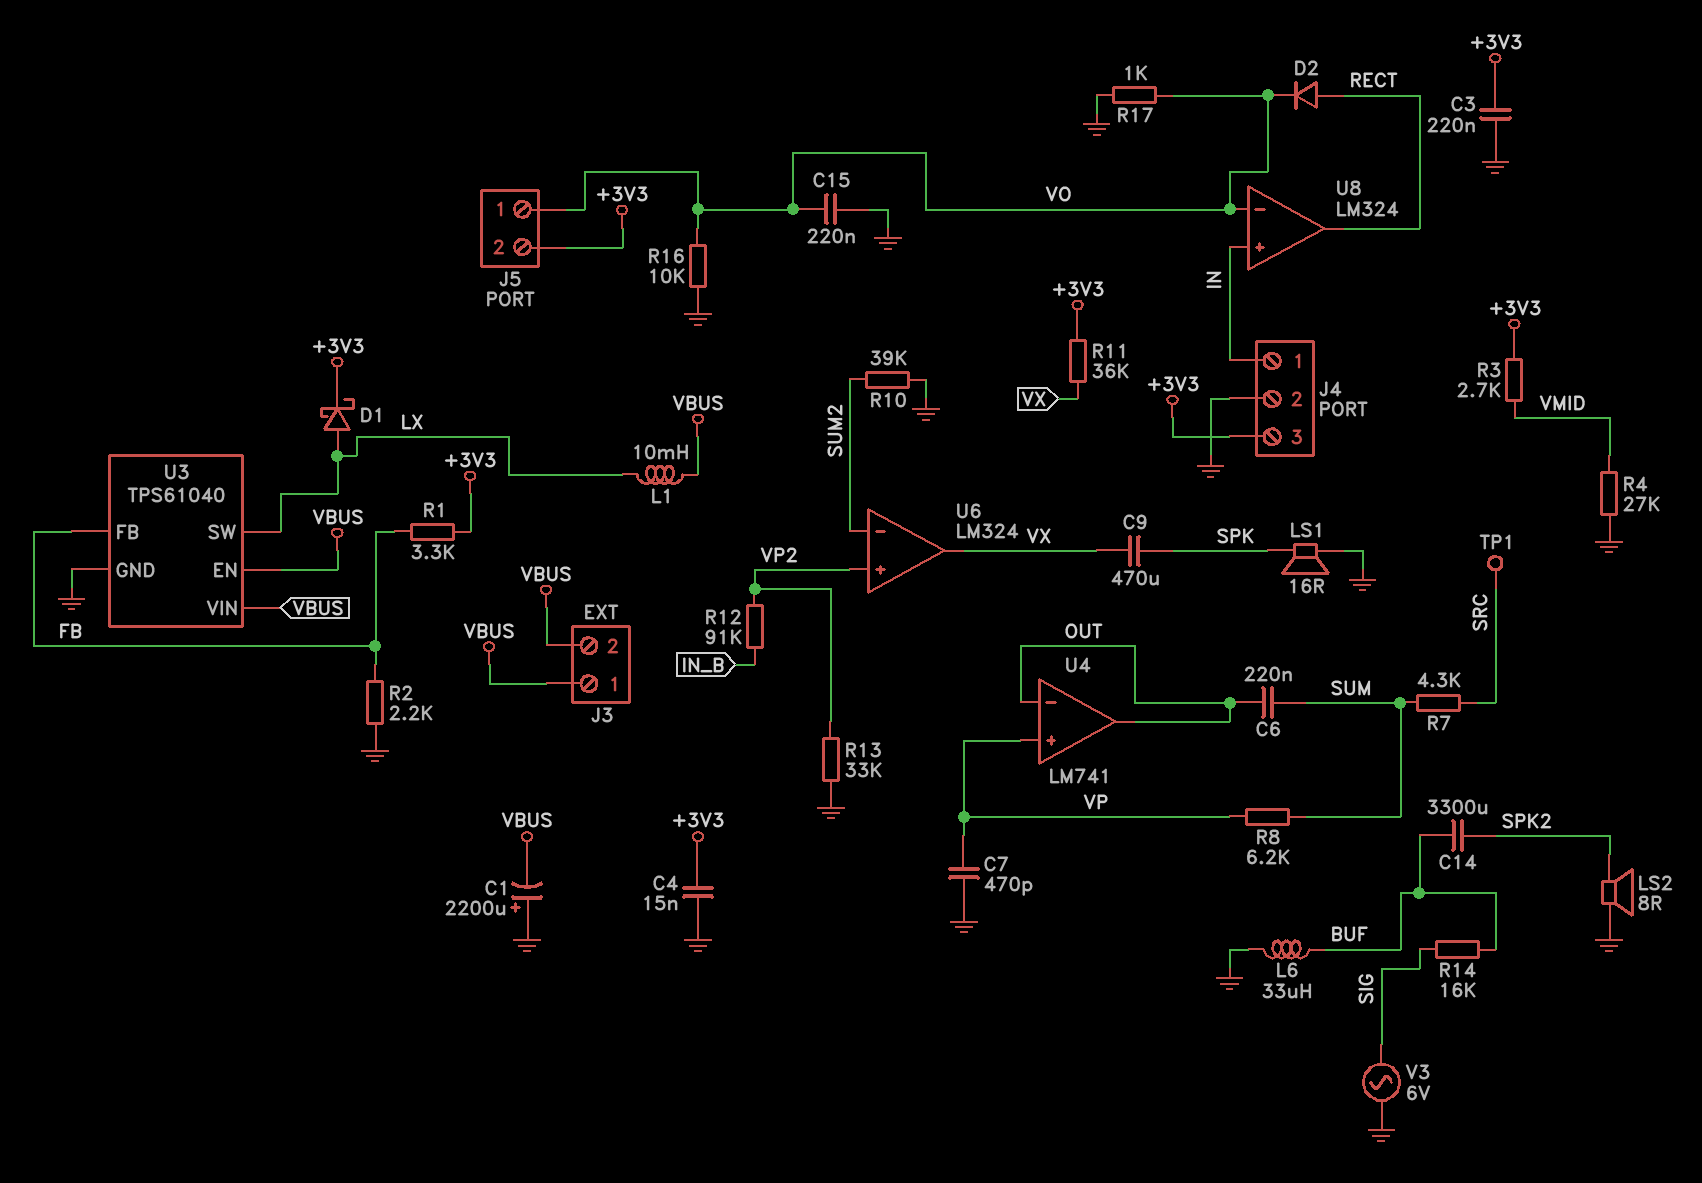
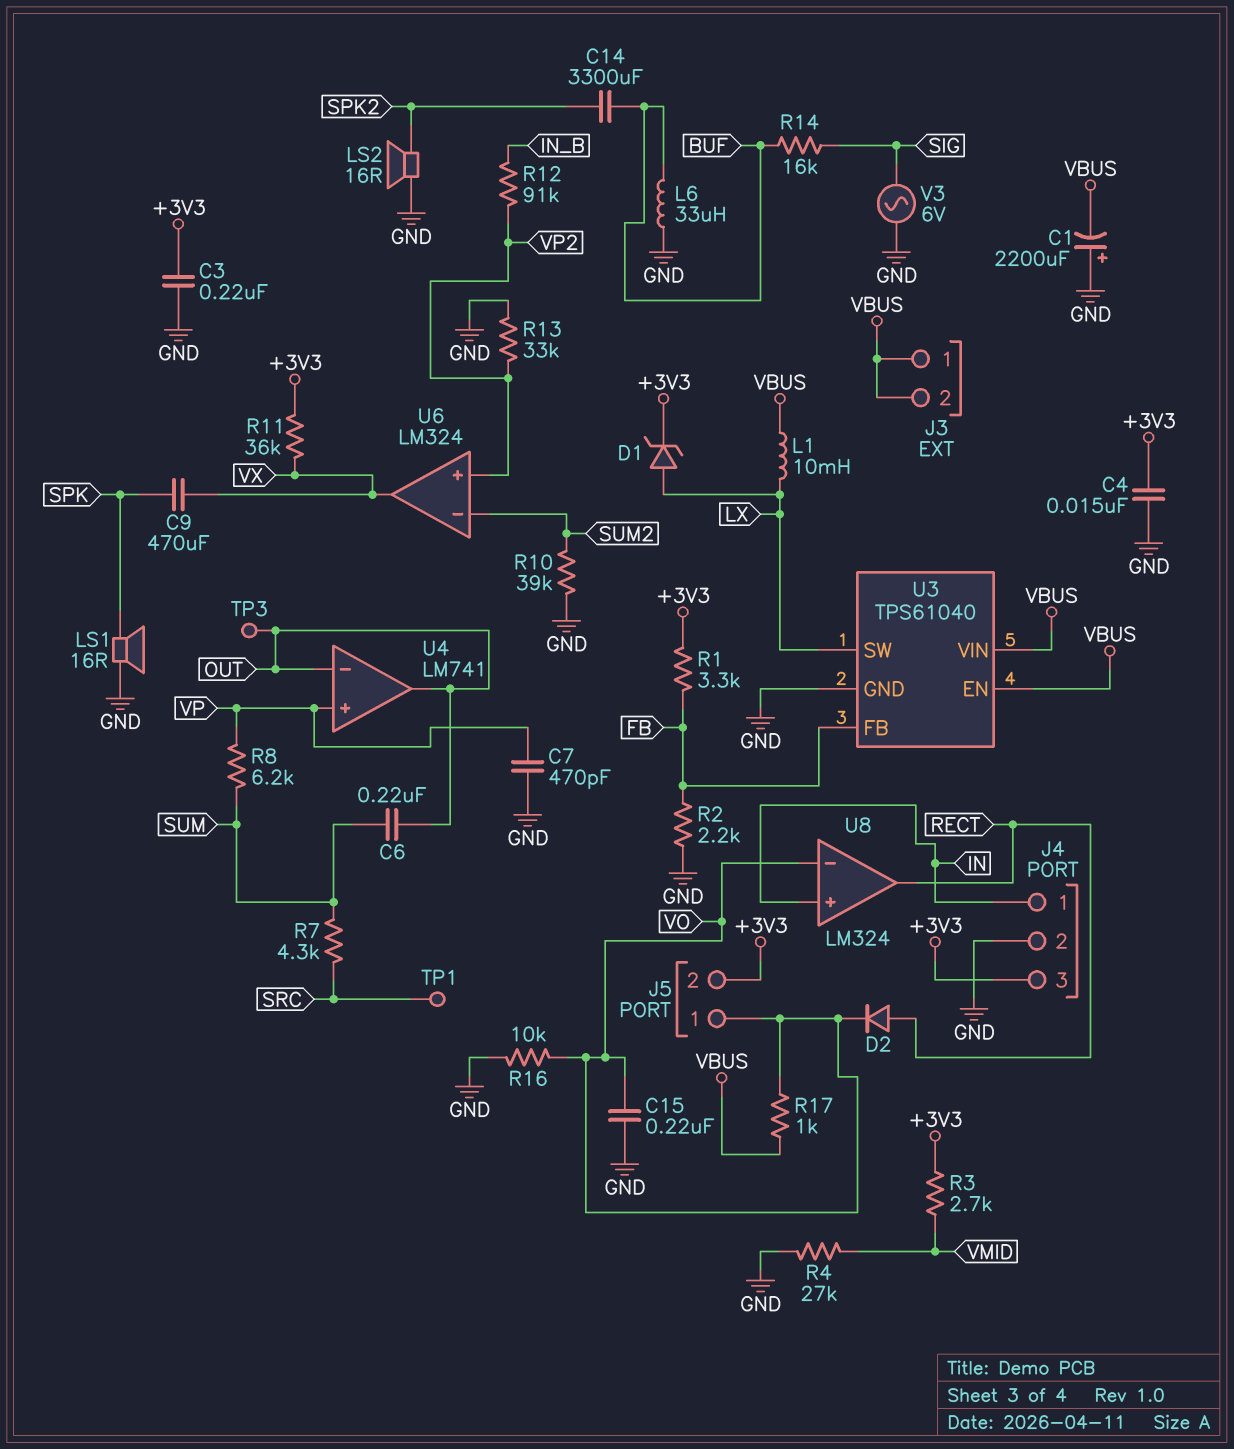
D1: schottky (A LX, K +3V3) -> zener (A LX, K +3V3)
LS2: speaker 8R (GND, SPK2) -> speaker 16R (GND, SPK2)
R17: 1k (GND, VO) -> 1k (VBUS, VO)
TP3: none -> test point (OUT)

